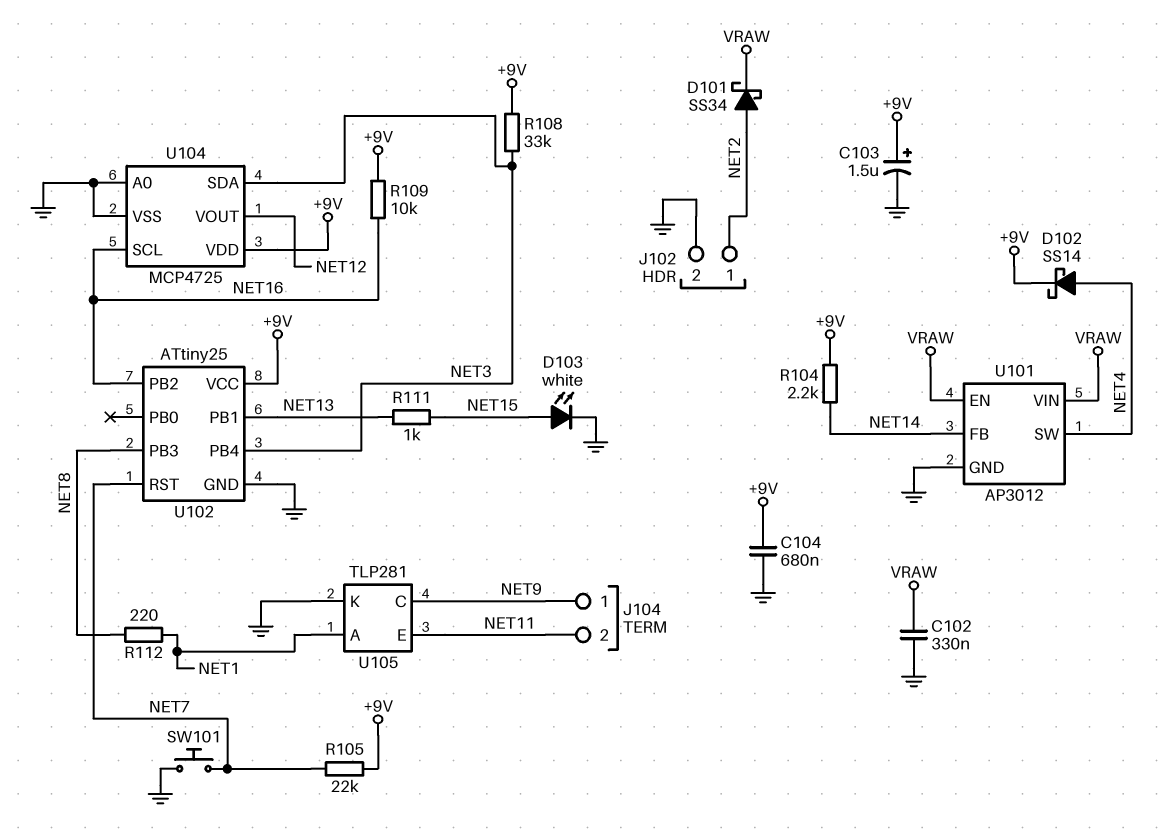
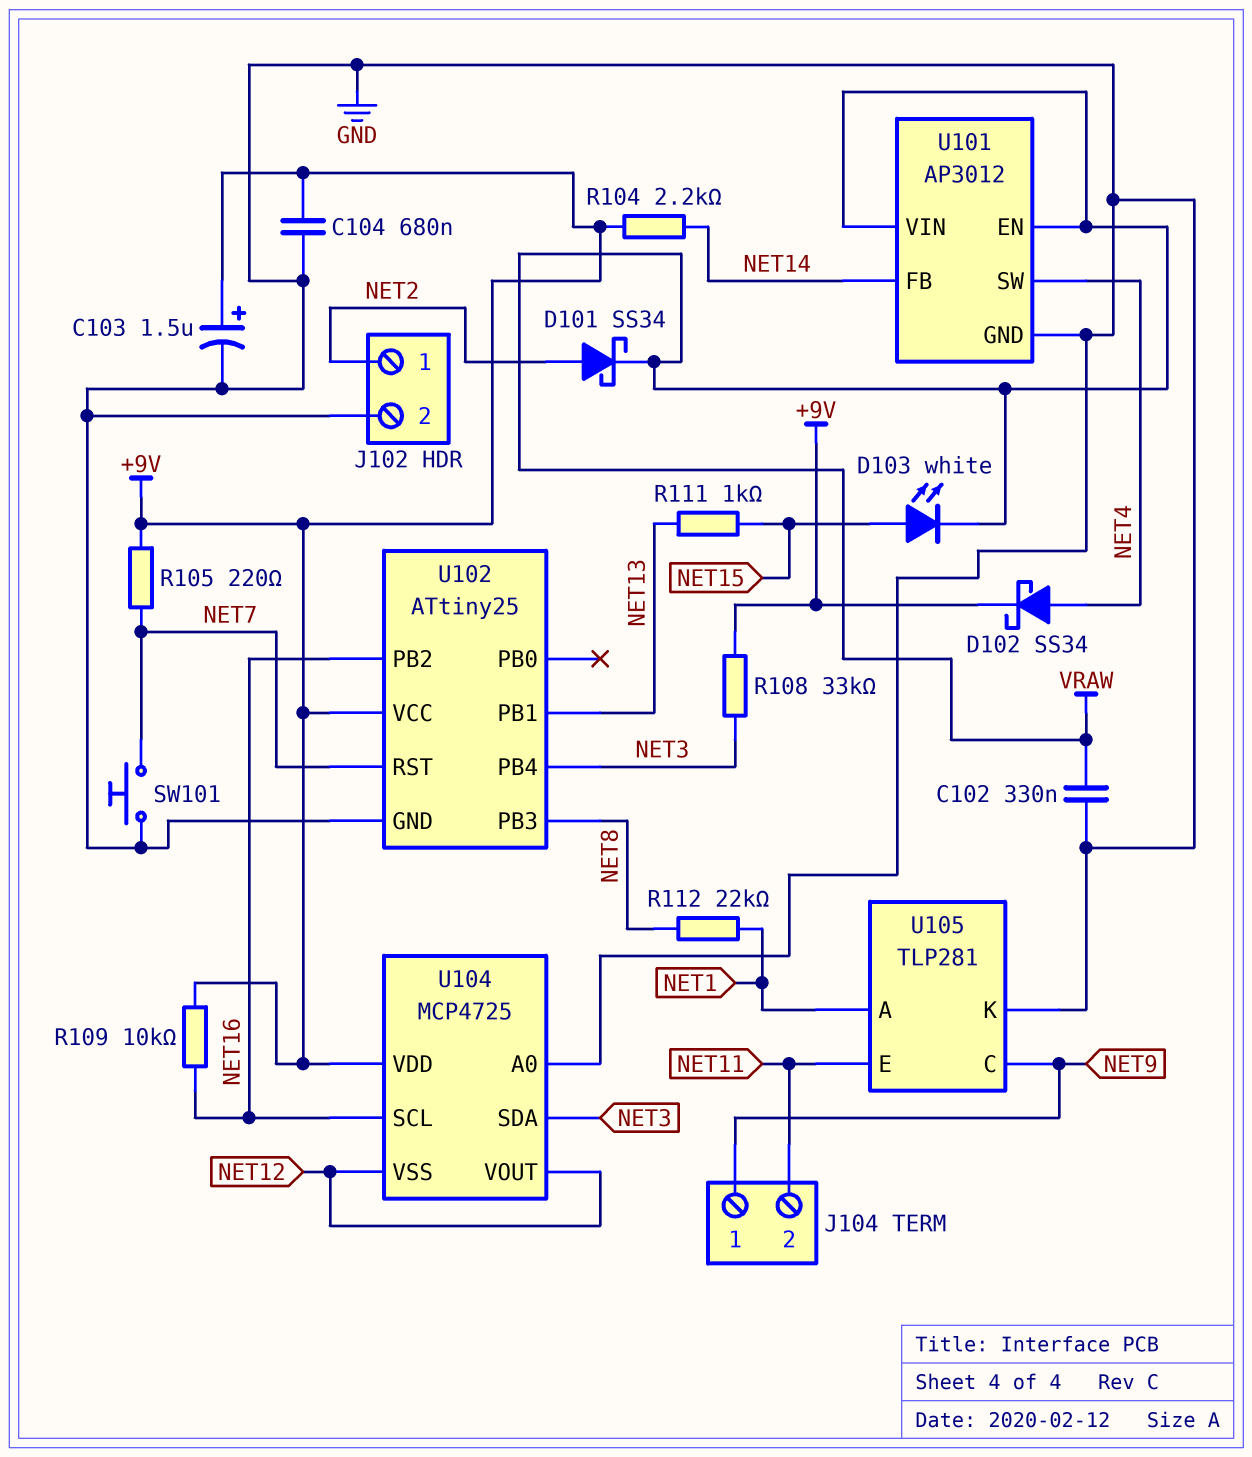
D102: schottky SS14 (A NET4, K +9V) -> schottky SS34 (A NET4, K +9V)
D103: LED white (A NET15, K GND) -> LED white (A NET15, K VRAW)
R105: 22k (+9V, NET7) -> 220 (+9V, NET7)
R112: 220 (NET1, NET8) -> 22k (NET1, NET8)
U104 pin VSS: GND -> NET12

